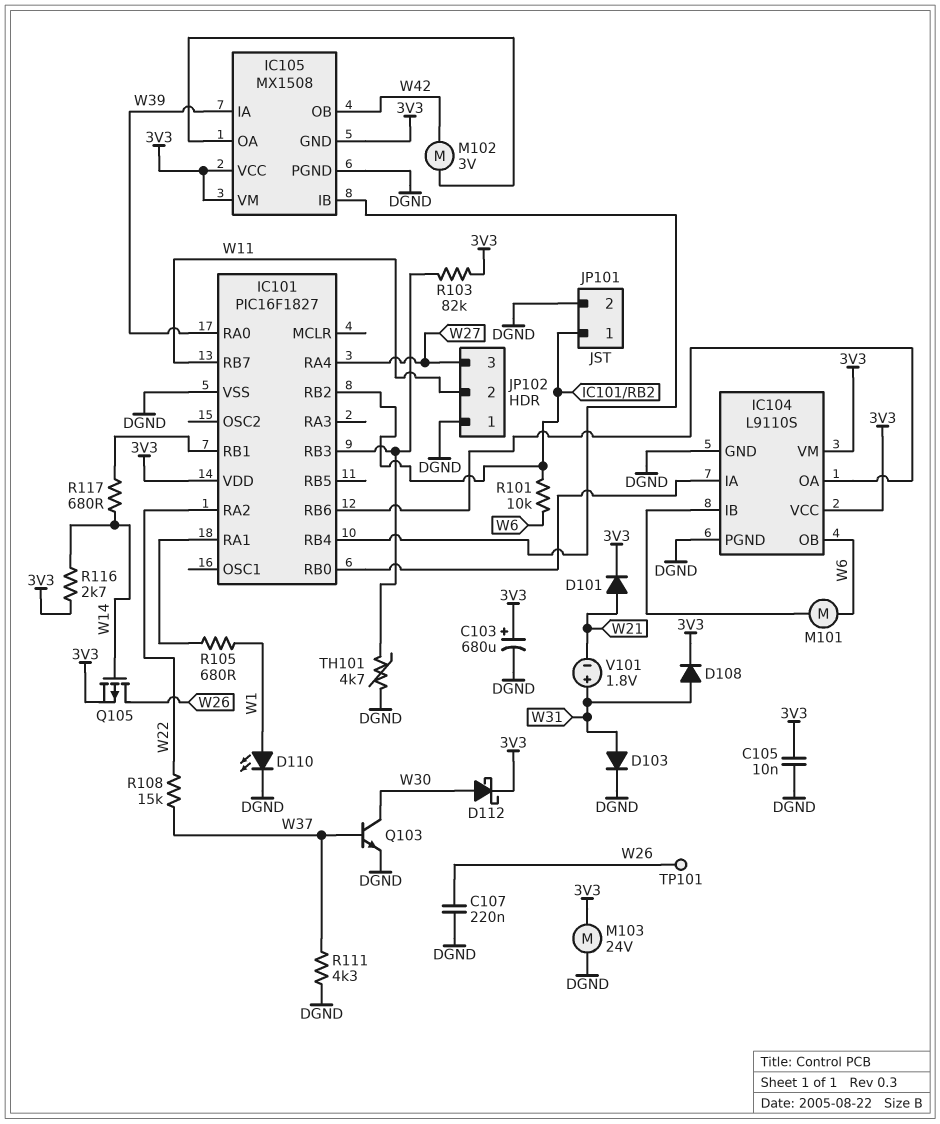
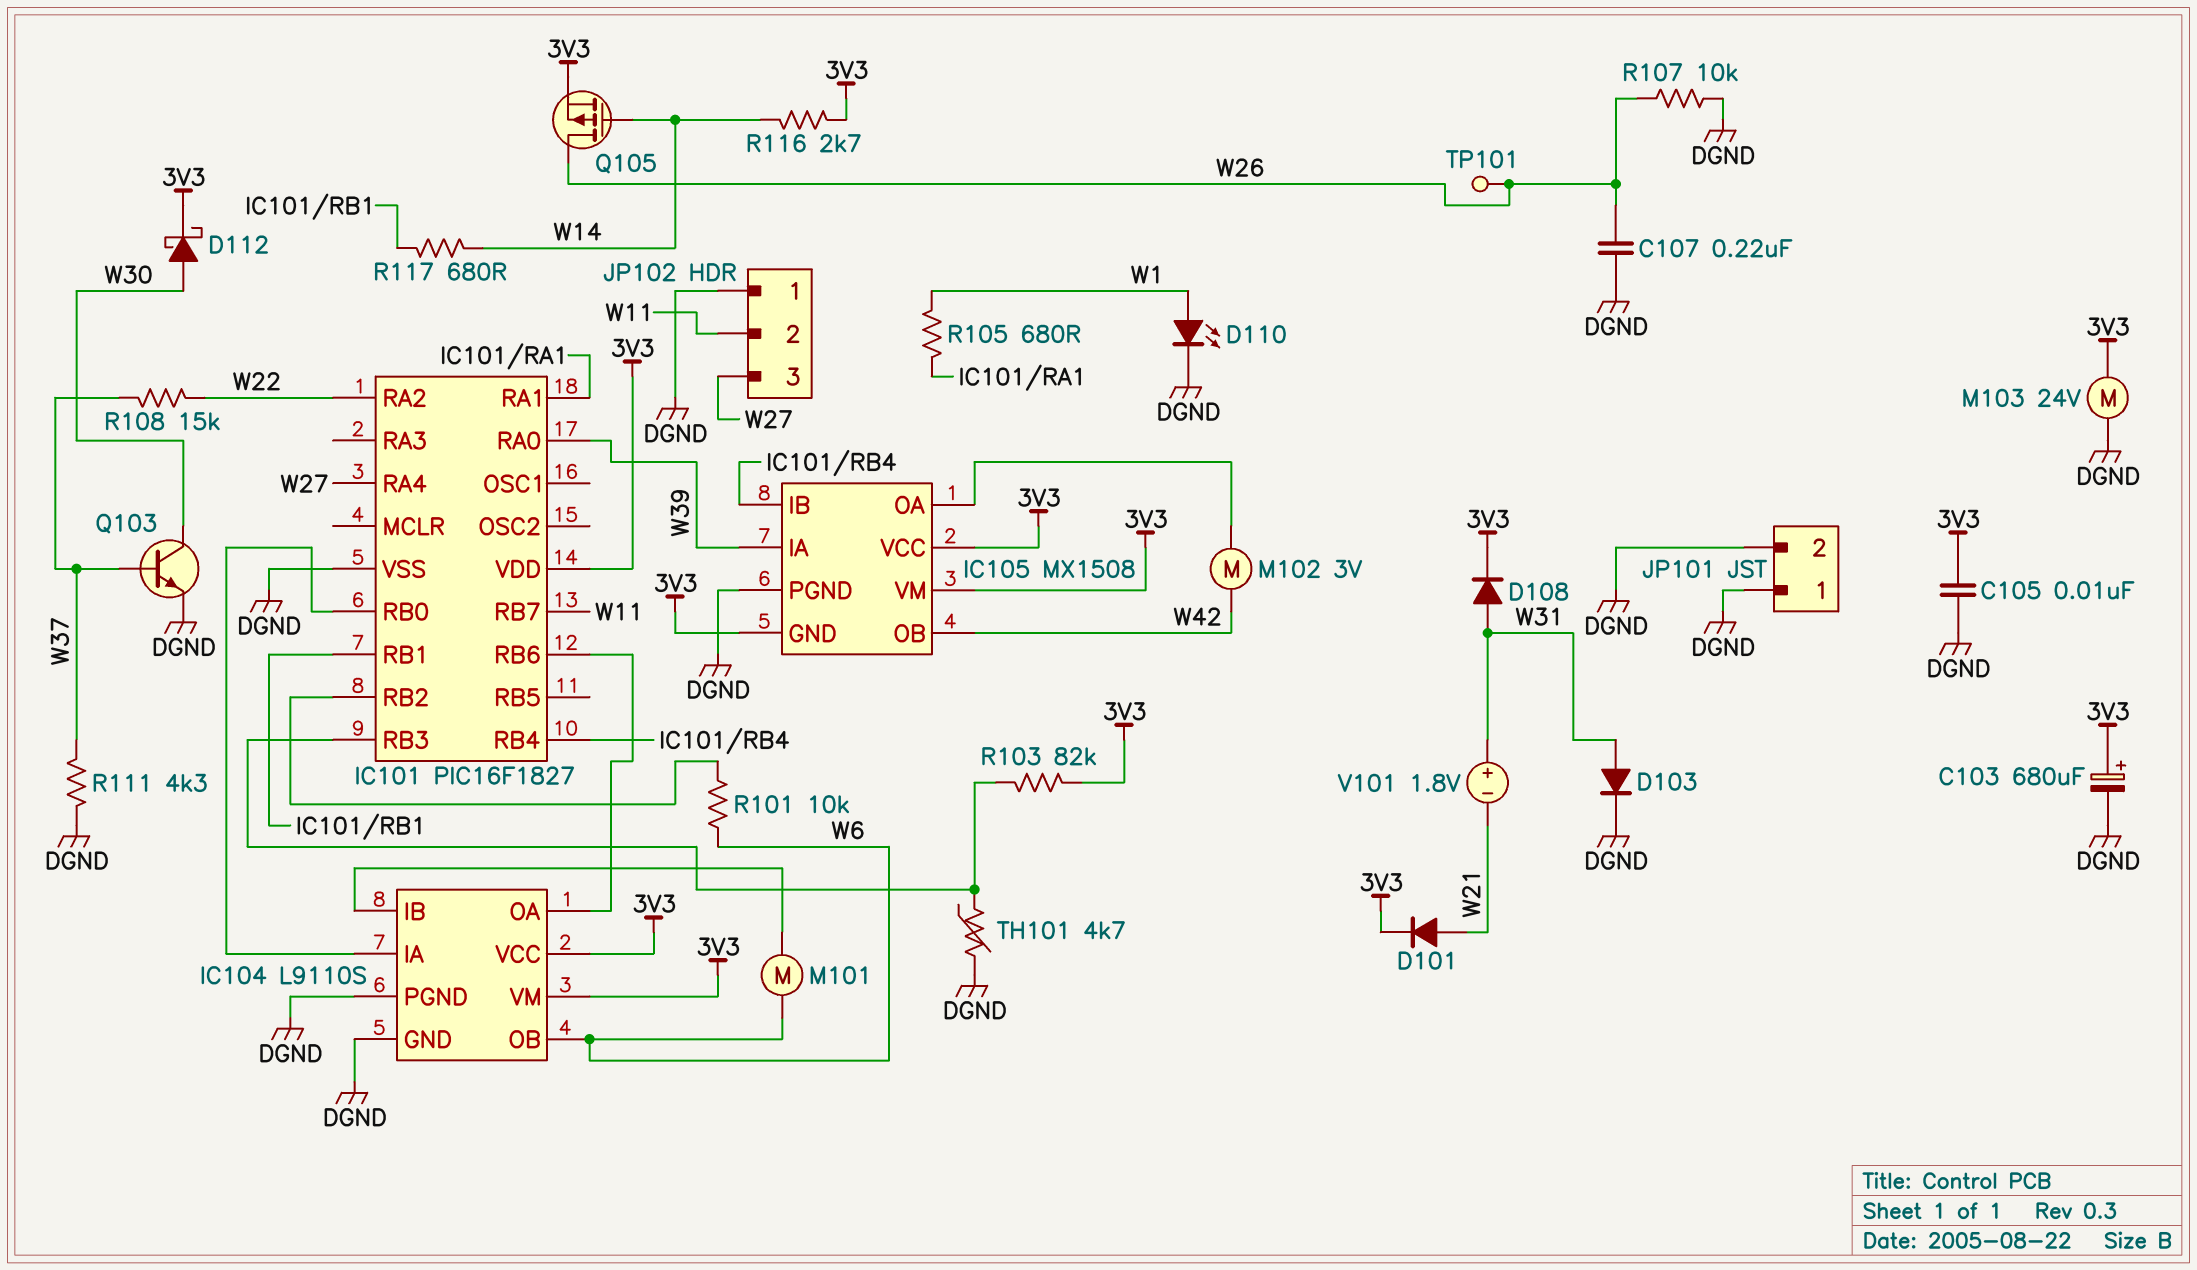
JP101 pin 1: IC101/RB2 -> DGND
R107: none -> 10k (DGND, W26)

